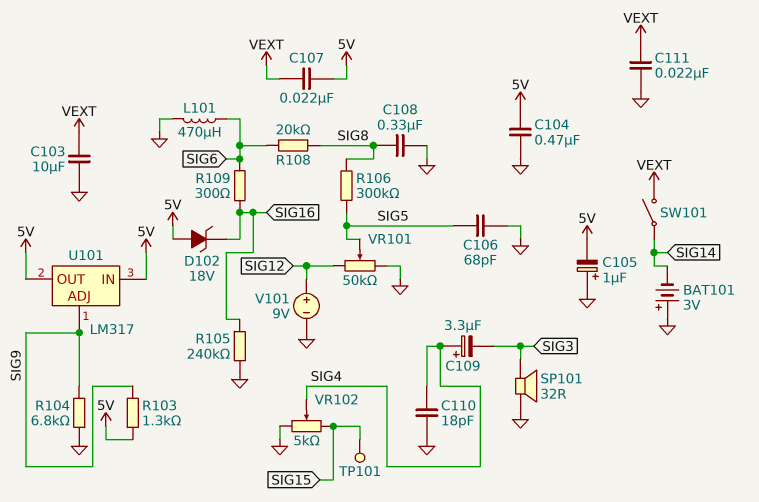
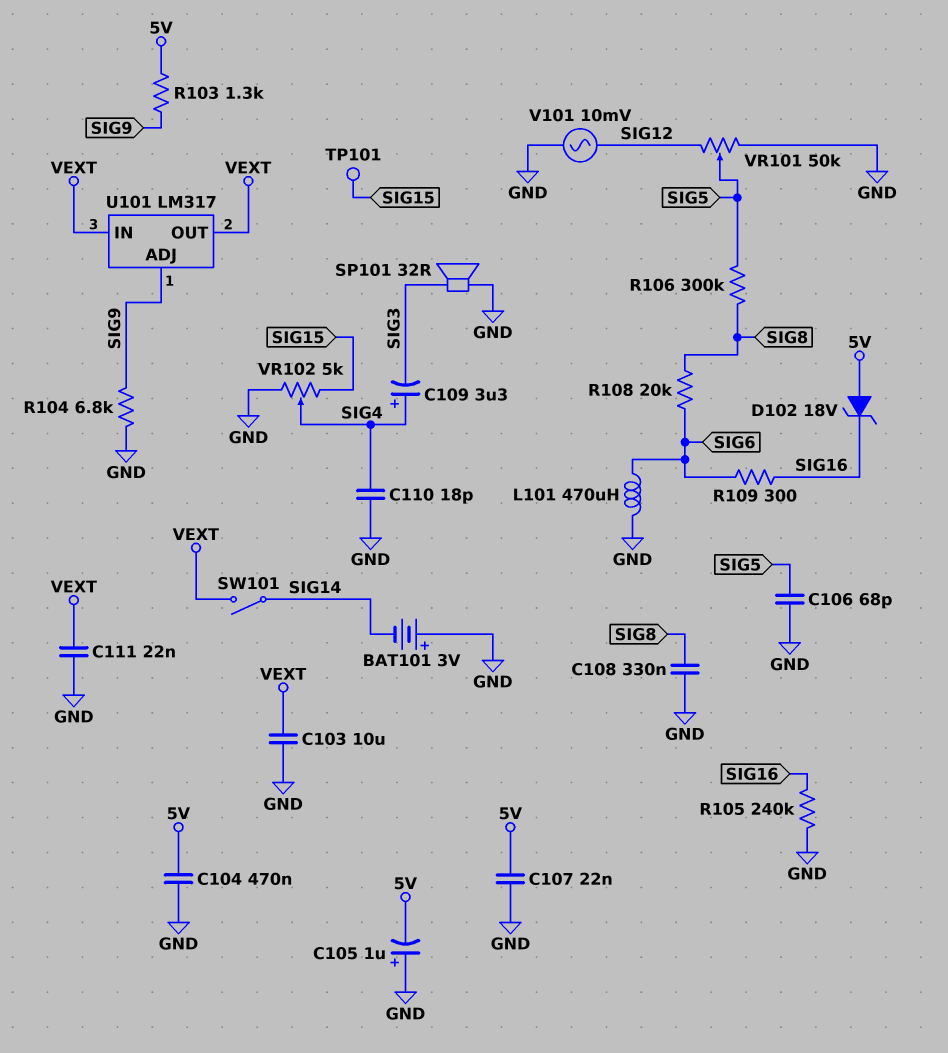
C107: 22nF (5V, VEXT) -> 22nF (5V, GND)
U101 pin IN: 5V -> VEXT
U101 pin OUT: 5V -> VEXT
V101: 9V (plus SIG12, minus GND) -> AC 10mV (GND, SIG12)

